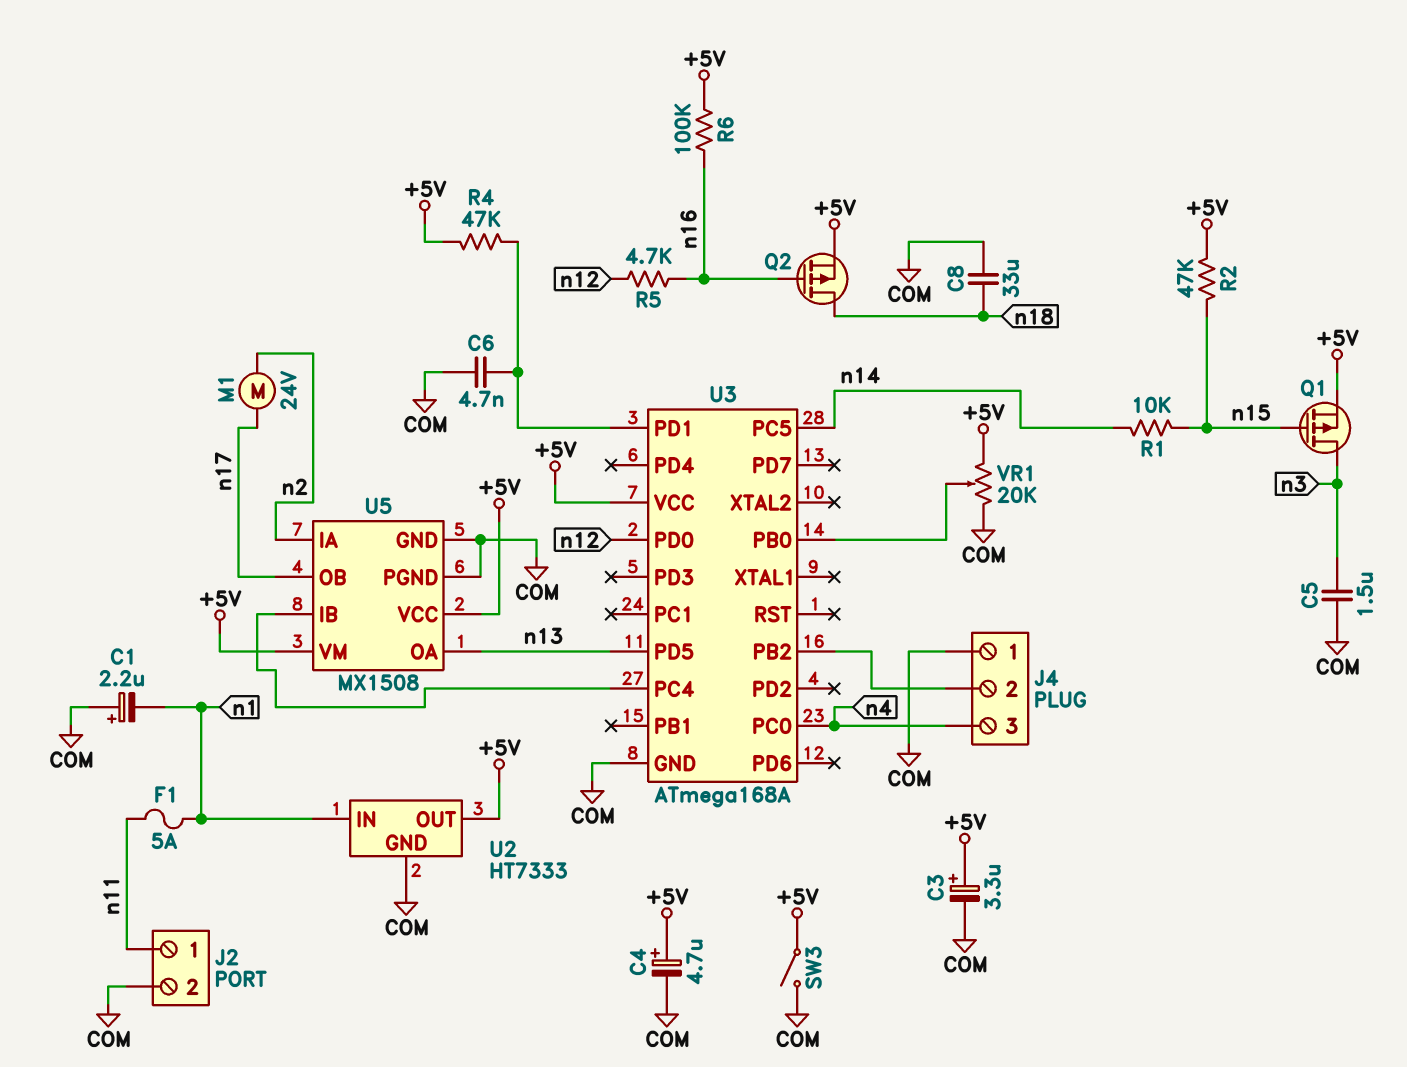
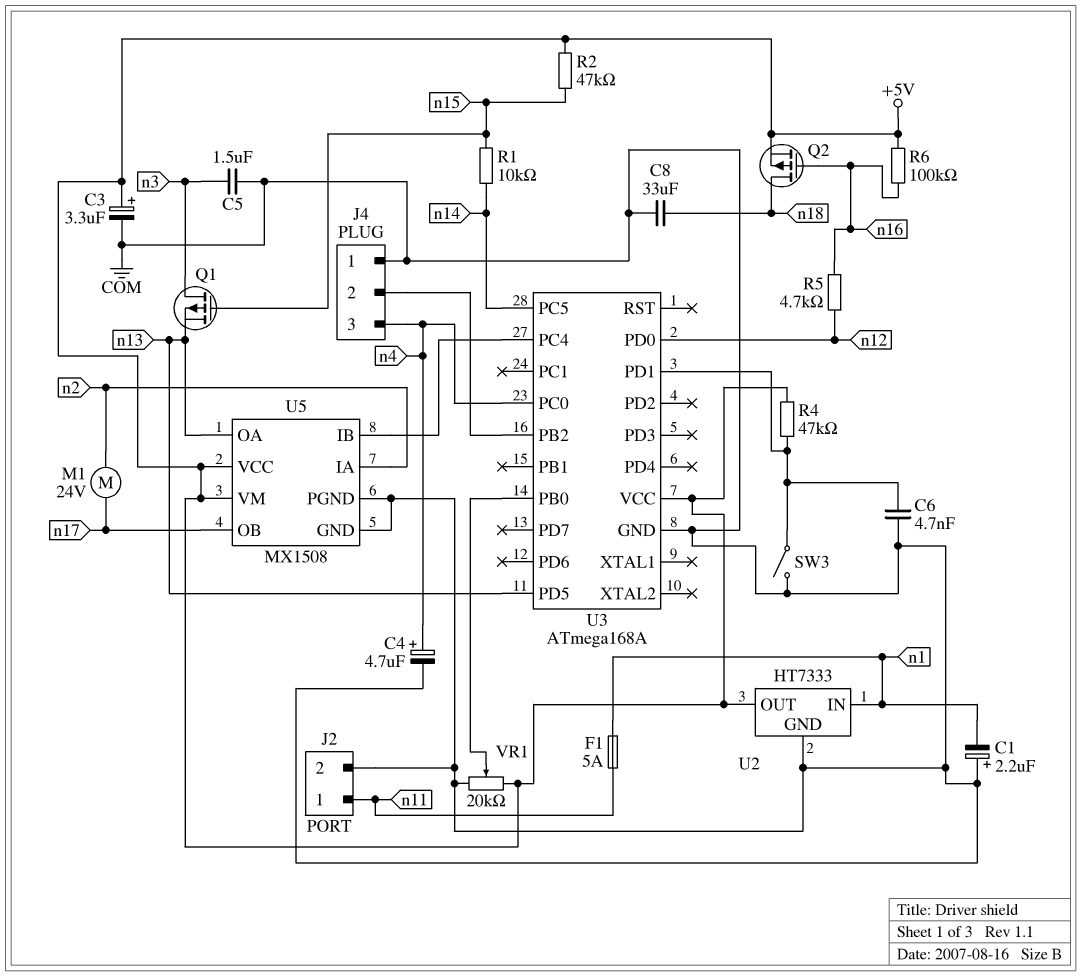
C4: 4.7uF (plus +5V, minus COM) -> 4.7uF (plus n4, minus COM)
Q1: PMOS (G n15, D n3, S +5V) -> PMOS (G n15, D n3, S n13)
SW3: switch (+5V, COM) -> switch (COM, U3/PD1)

